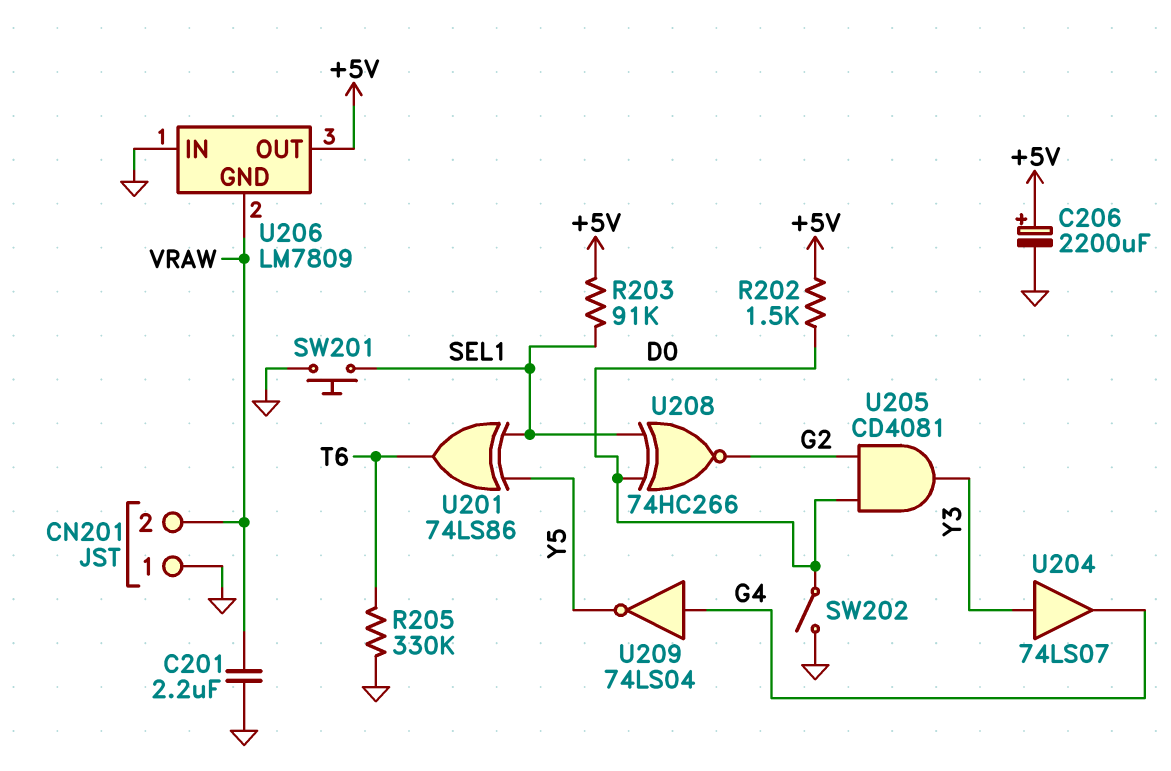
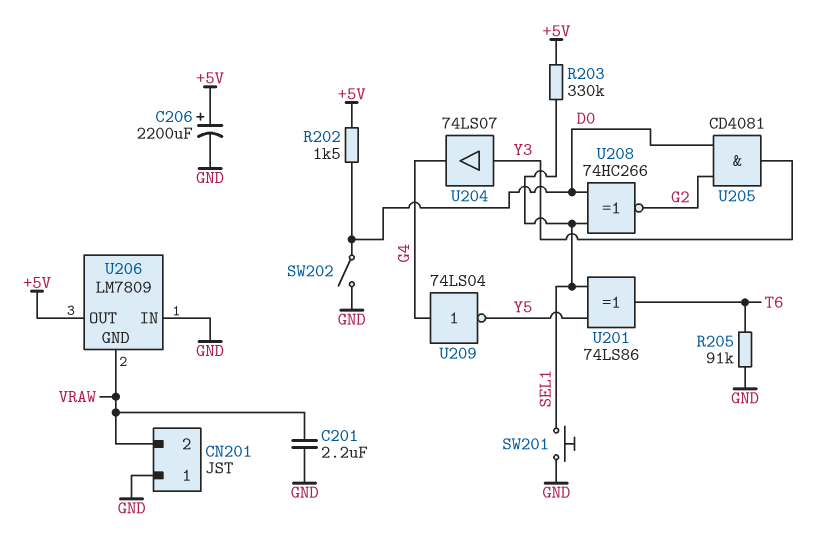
R203: 91k (+5V, SEL1) -> 330k (+5V, SEL1)
R205: 330k (GND, T6) -> 91k (GND, T6)

